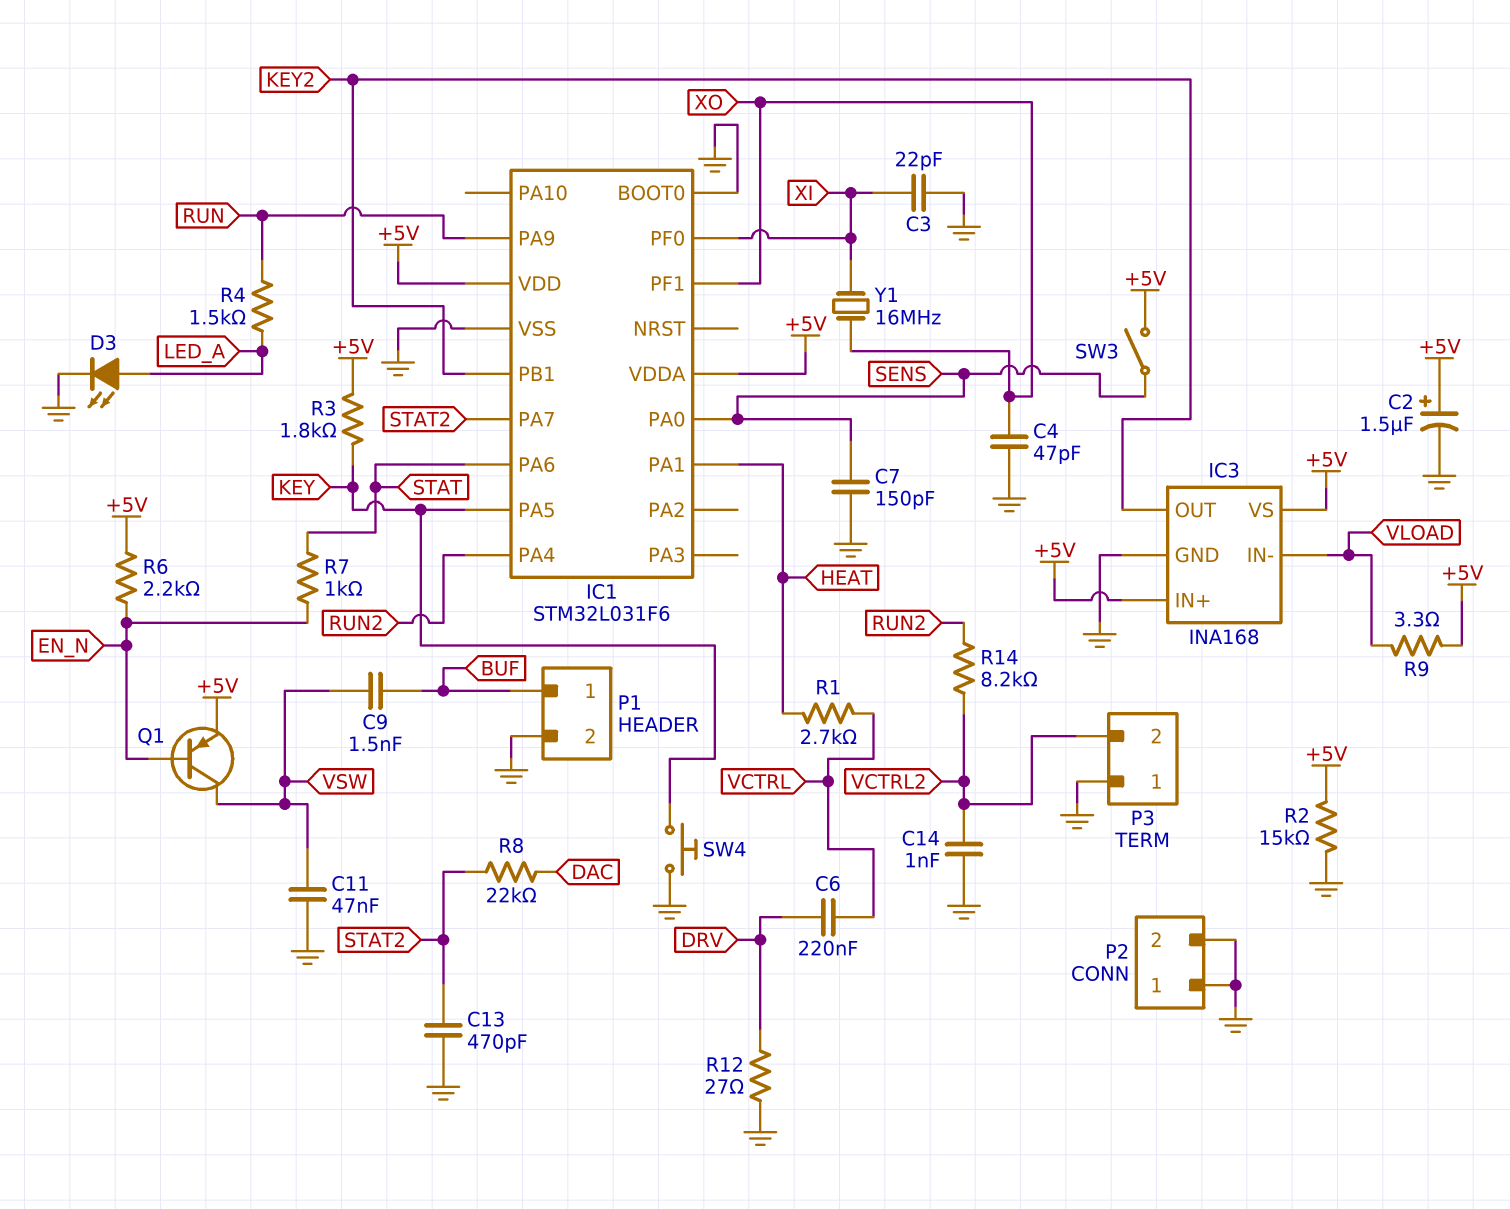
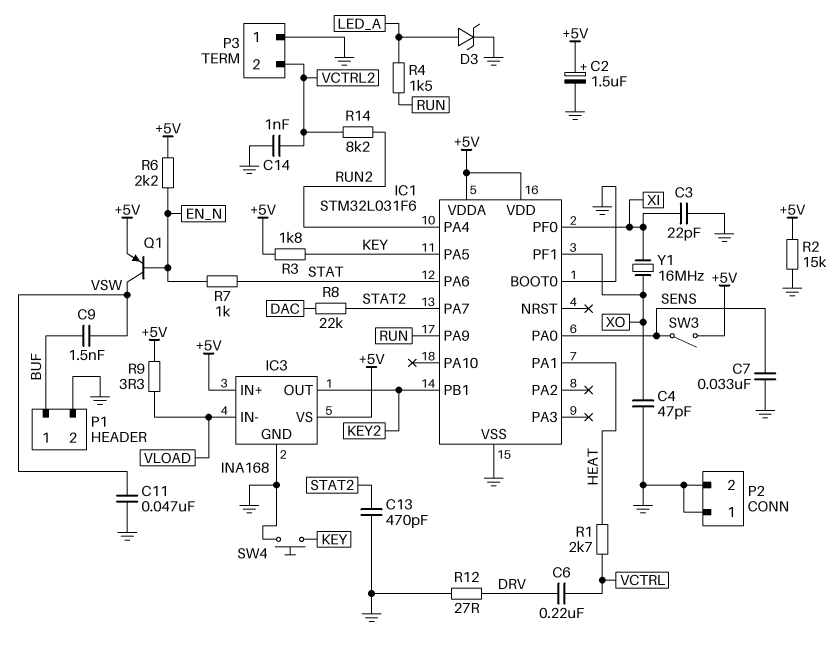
C7: 150pF (GND, SENS) -> 33nF (GND, SENS)
D3: LED (A LED_A, K GND) -> zener (A LED_A, K GND)

